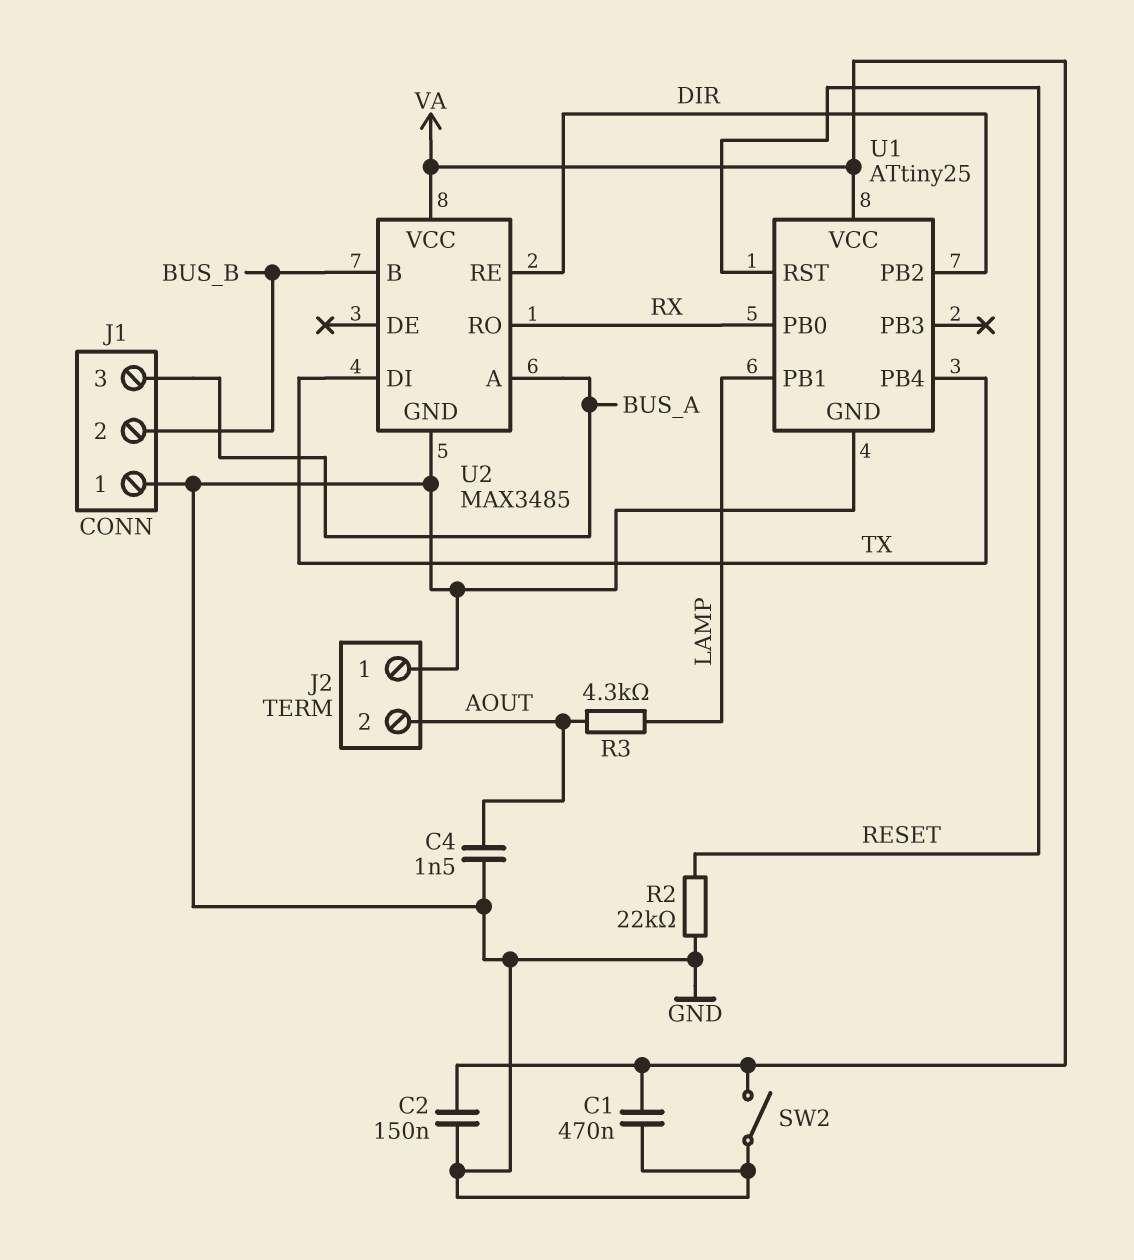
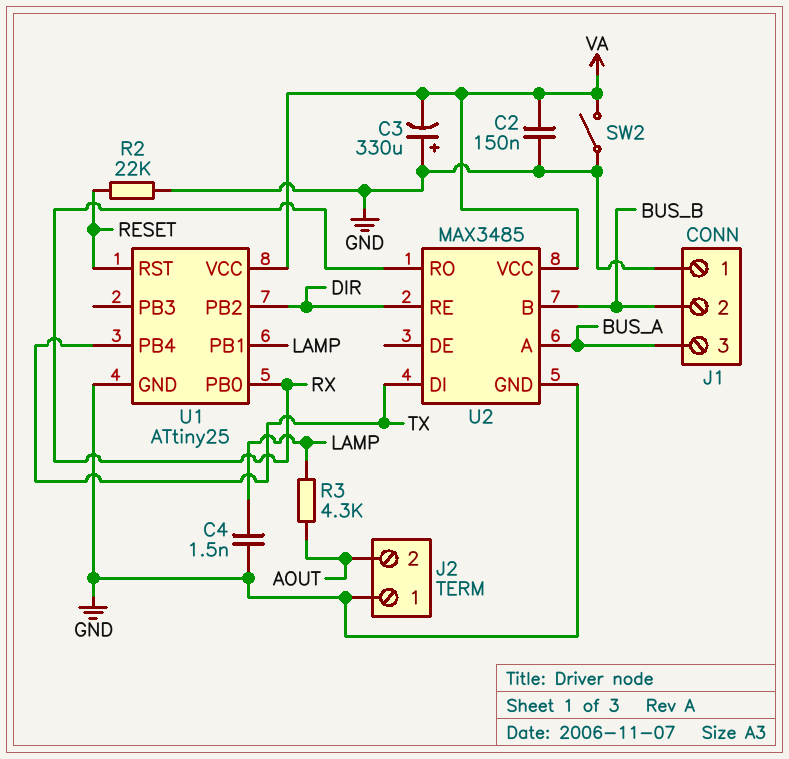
C1: 470nF (GND, VA) -> none
C3: none -> 330uF (plus GND, minus VA)
C4: 1.5nF (AOUT, GND) -> 1.5nF (GND, LAMP)

